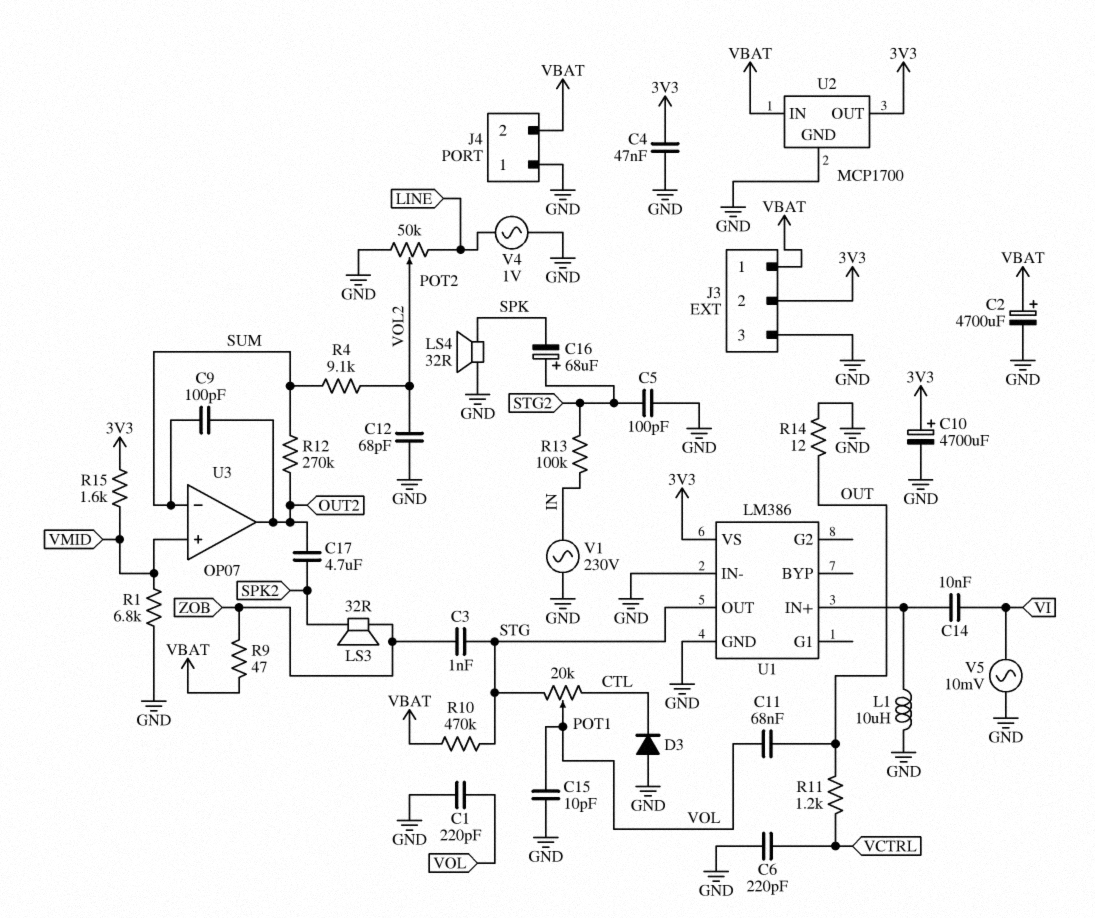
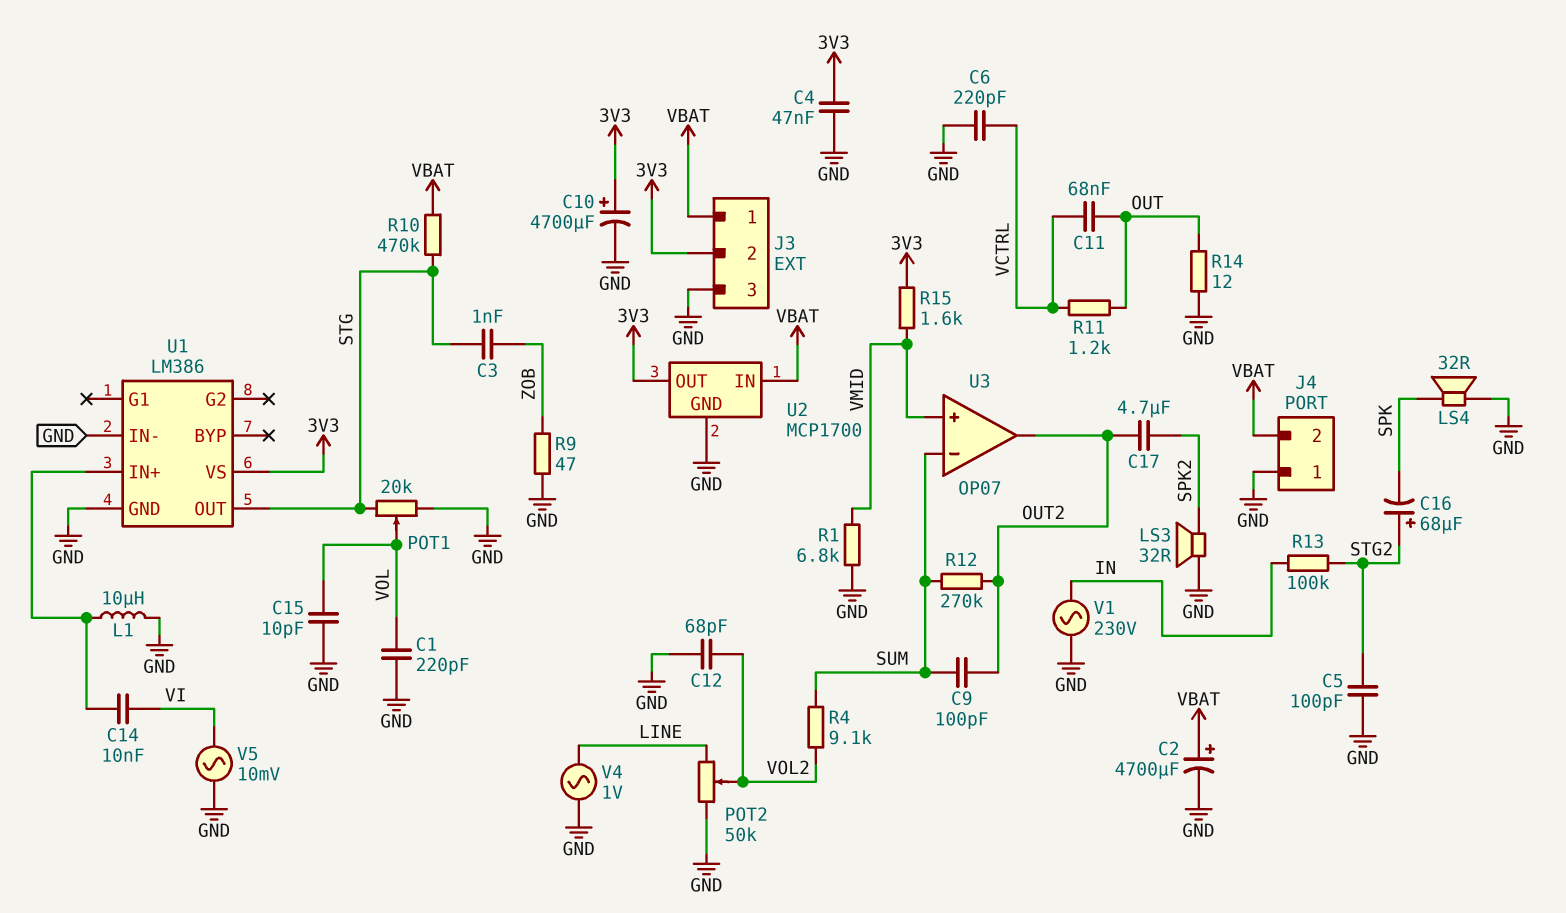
C11: 68nF (OUT, VOL) -> 68nF (OUT, VCTRL)
D3: diode (A GND, K CTL) -> none
LS3: speaker 32R (SPK2, ZOB) -> speaker 32R (GND, SPK2)
POT1: 20k (CTL, STG, wiper VOL) -> 20k (GND, STG, wiper VOL)
R9: 47 (VBAT, ZOB) -> 47 (GND, ZOB)

